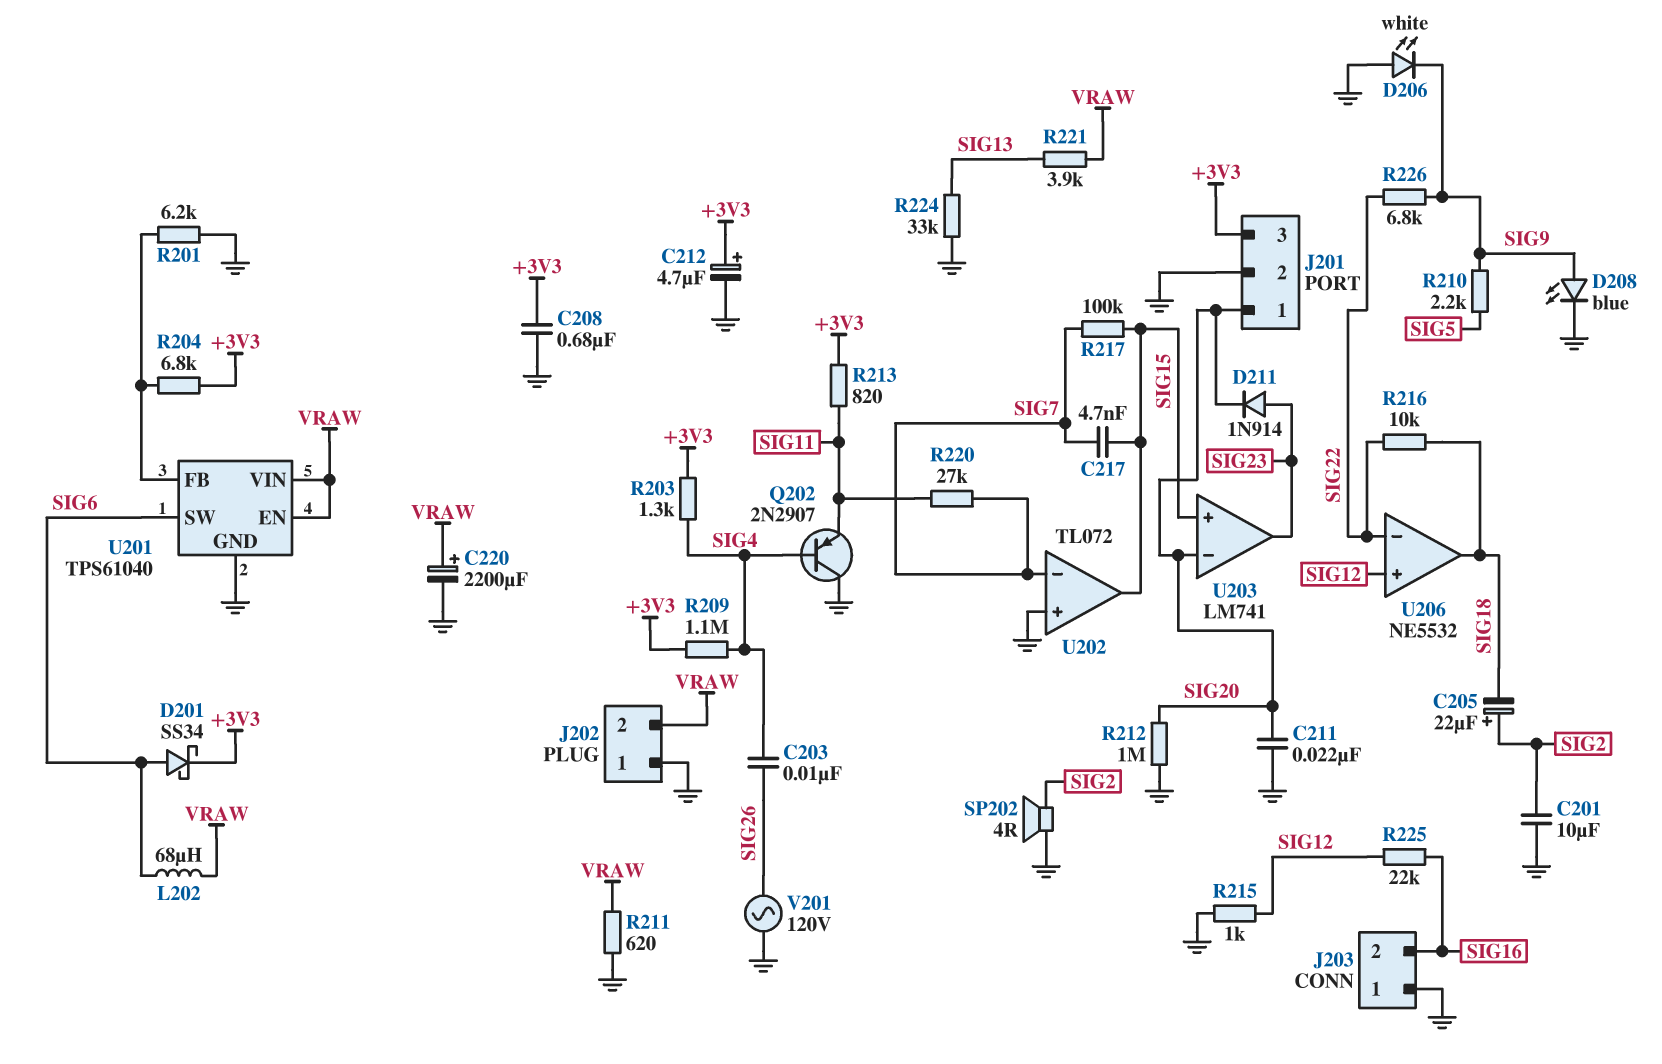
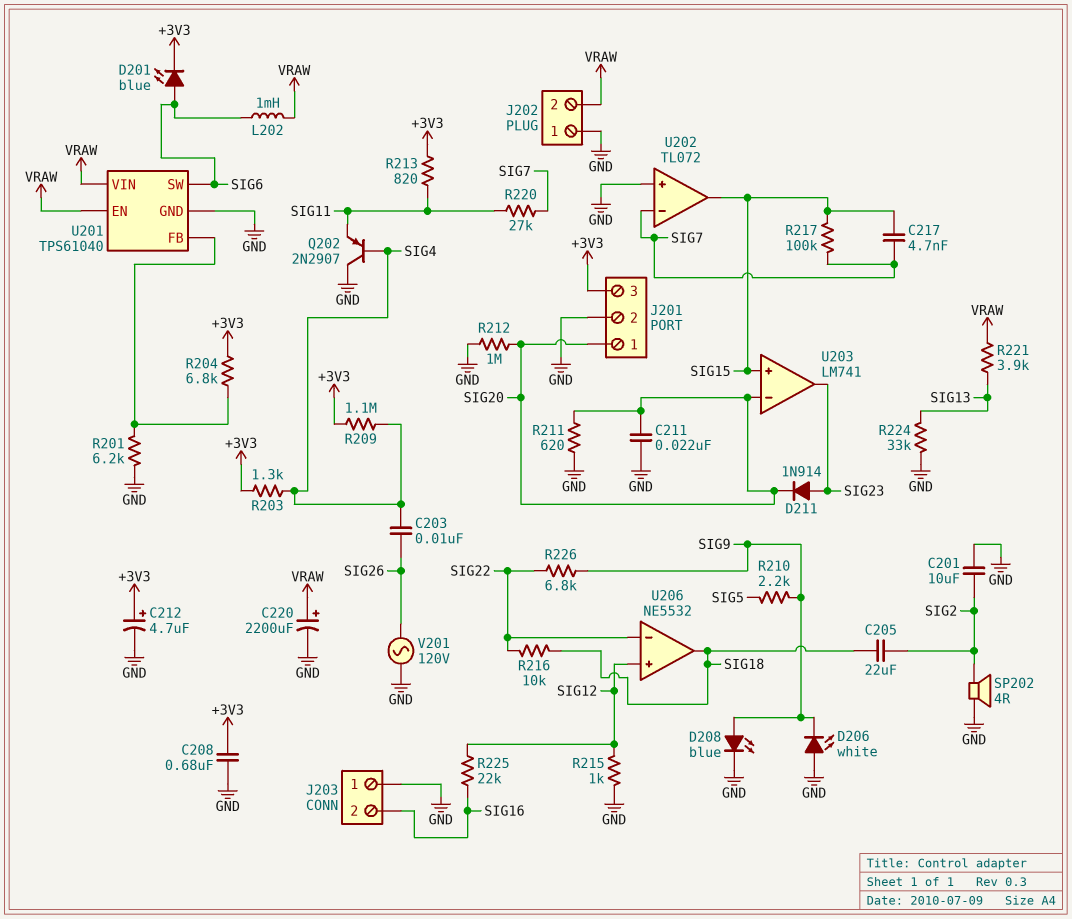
C205: 22uF (plus SIG2, minus SIG18) -> 22uF (SIG2, SIG18)
D201: schottky SS34 (A SIG6, K +3V3) -> LED blue (A SIG6, K +3V3)
L202: 68uH (SIG6, VRAW) -> 1mH (SIG6, VRAW)
R211: 620 (GND, VRAW) -> 620 (GND, SIG20)

